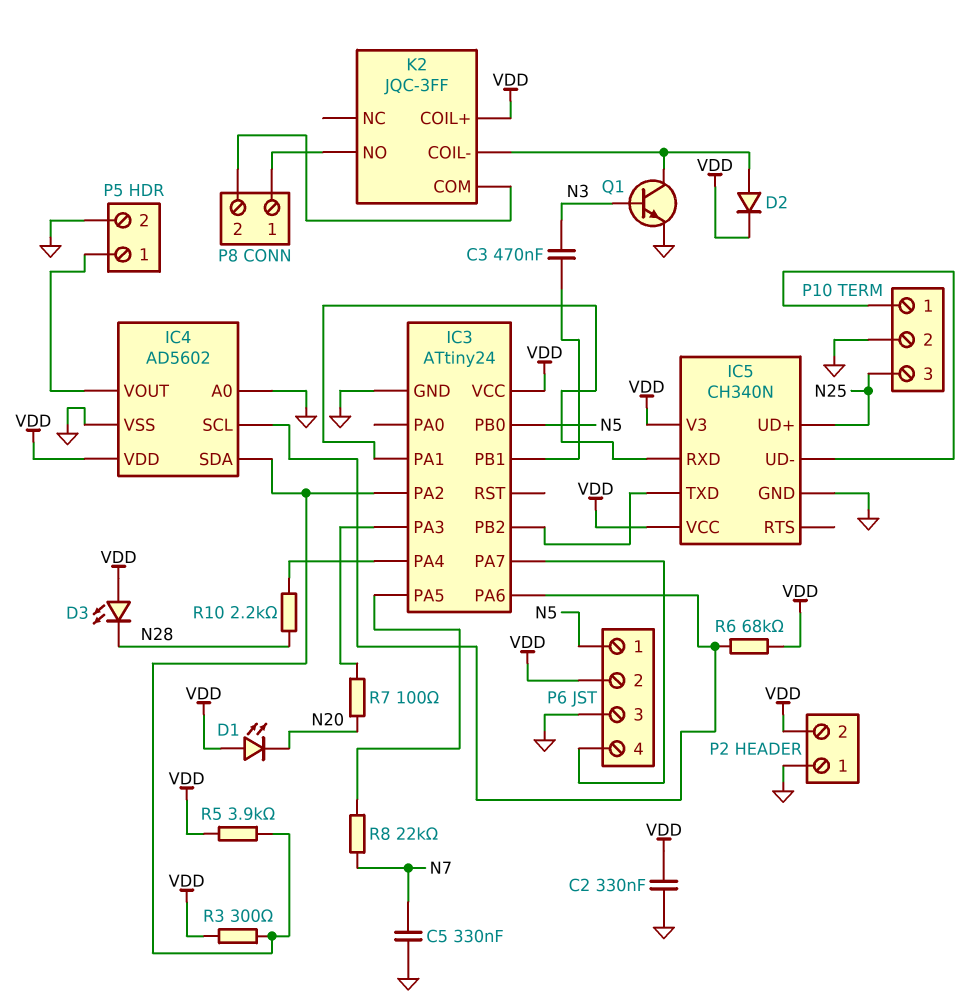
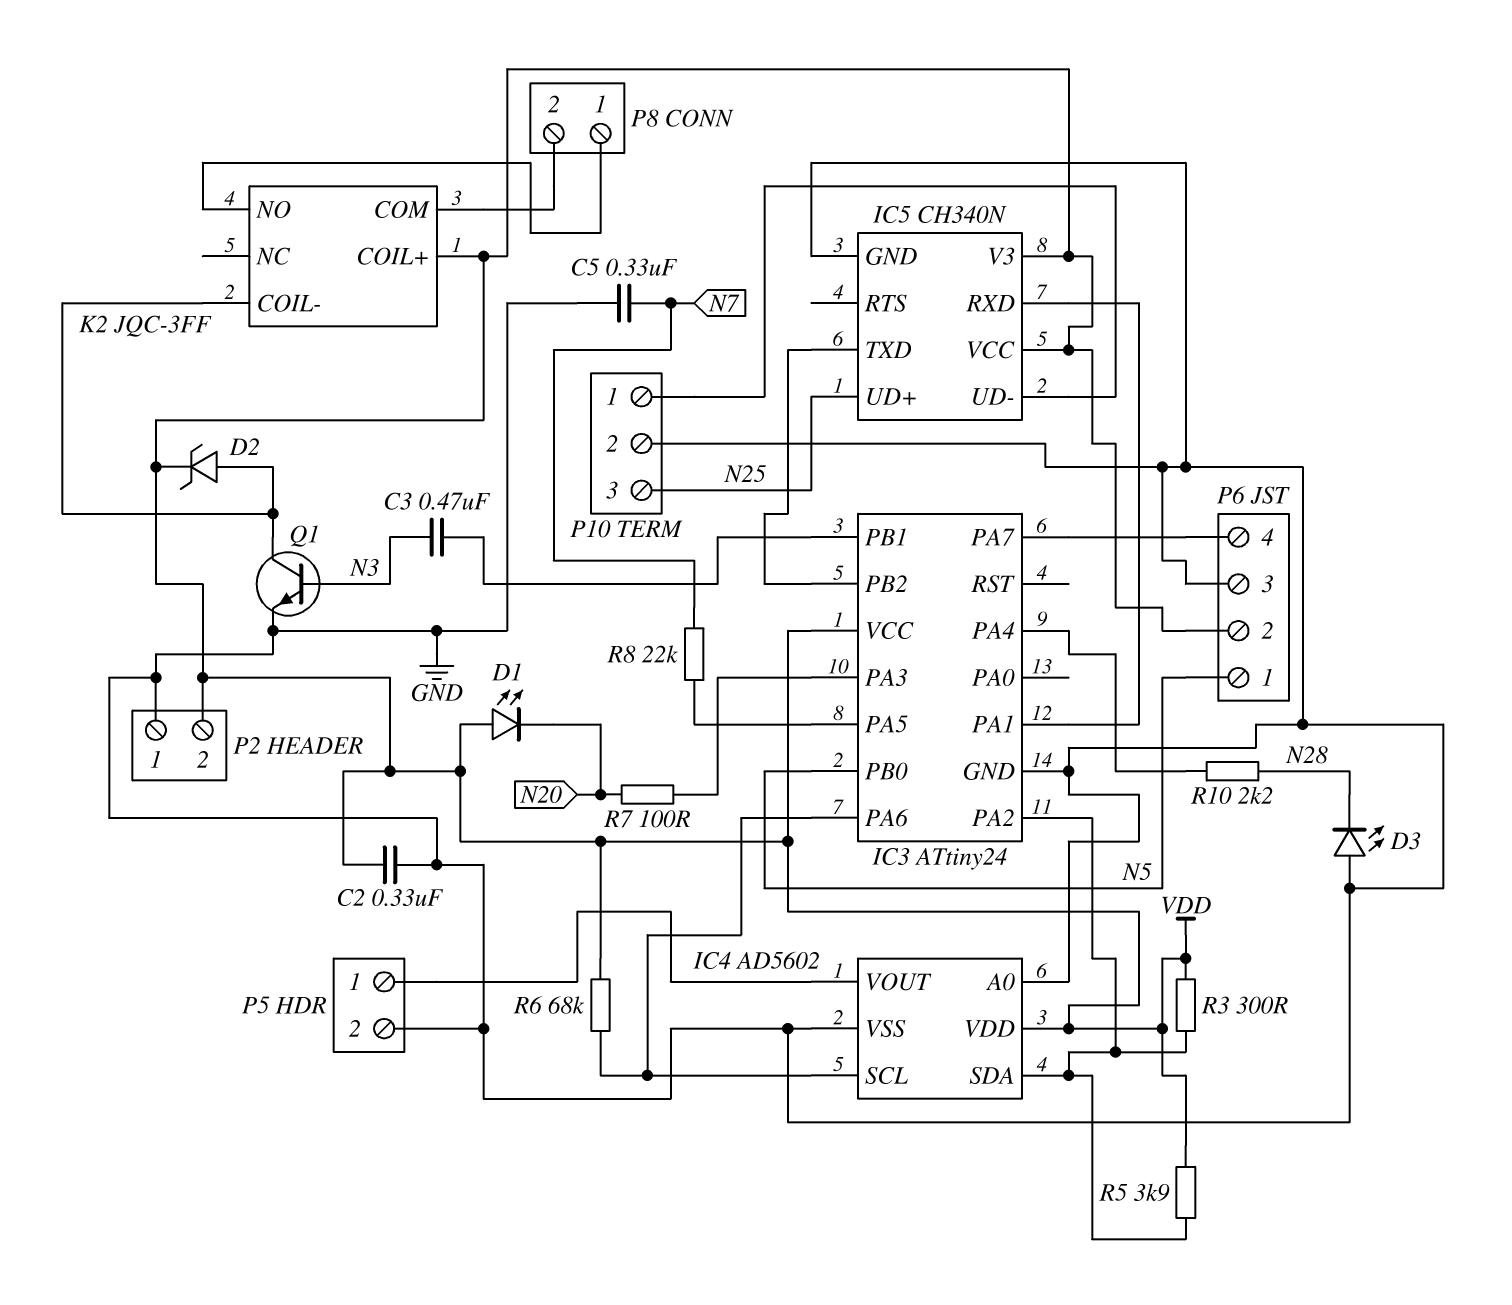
D2: diode (A K2/COIL-, K VDD) -> zener (A K2/COIL-, K VDD)
D3: LED (A VDD, K N28) -> LED (A GND, K N28)

